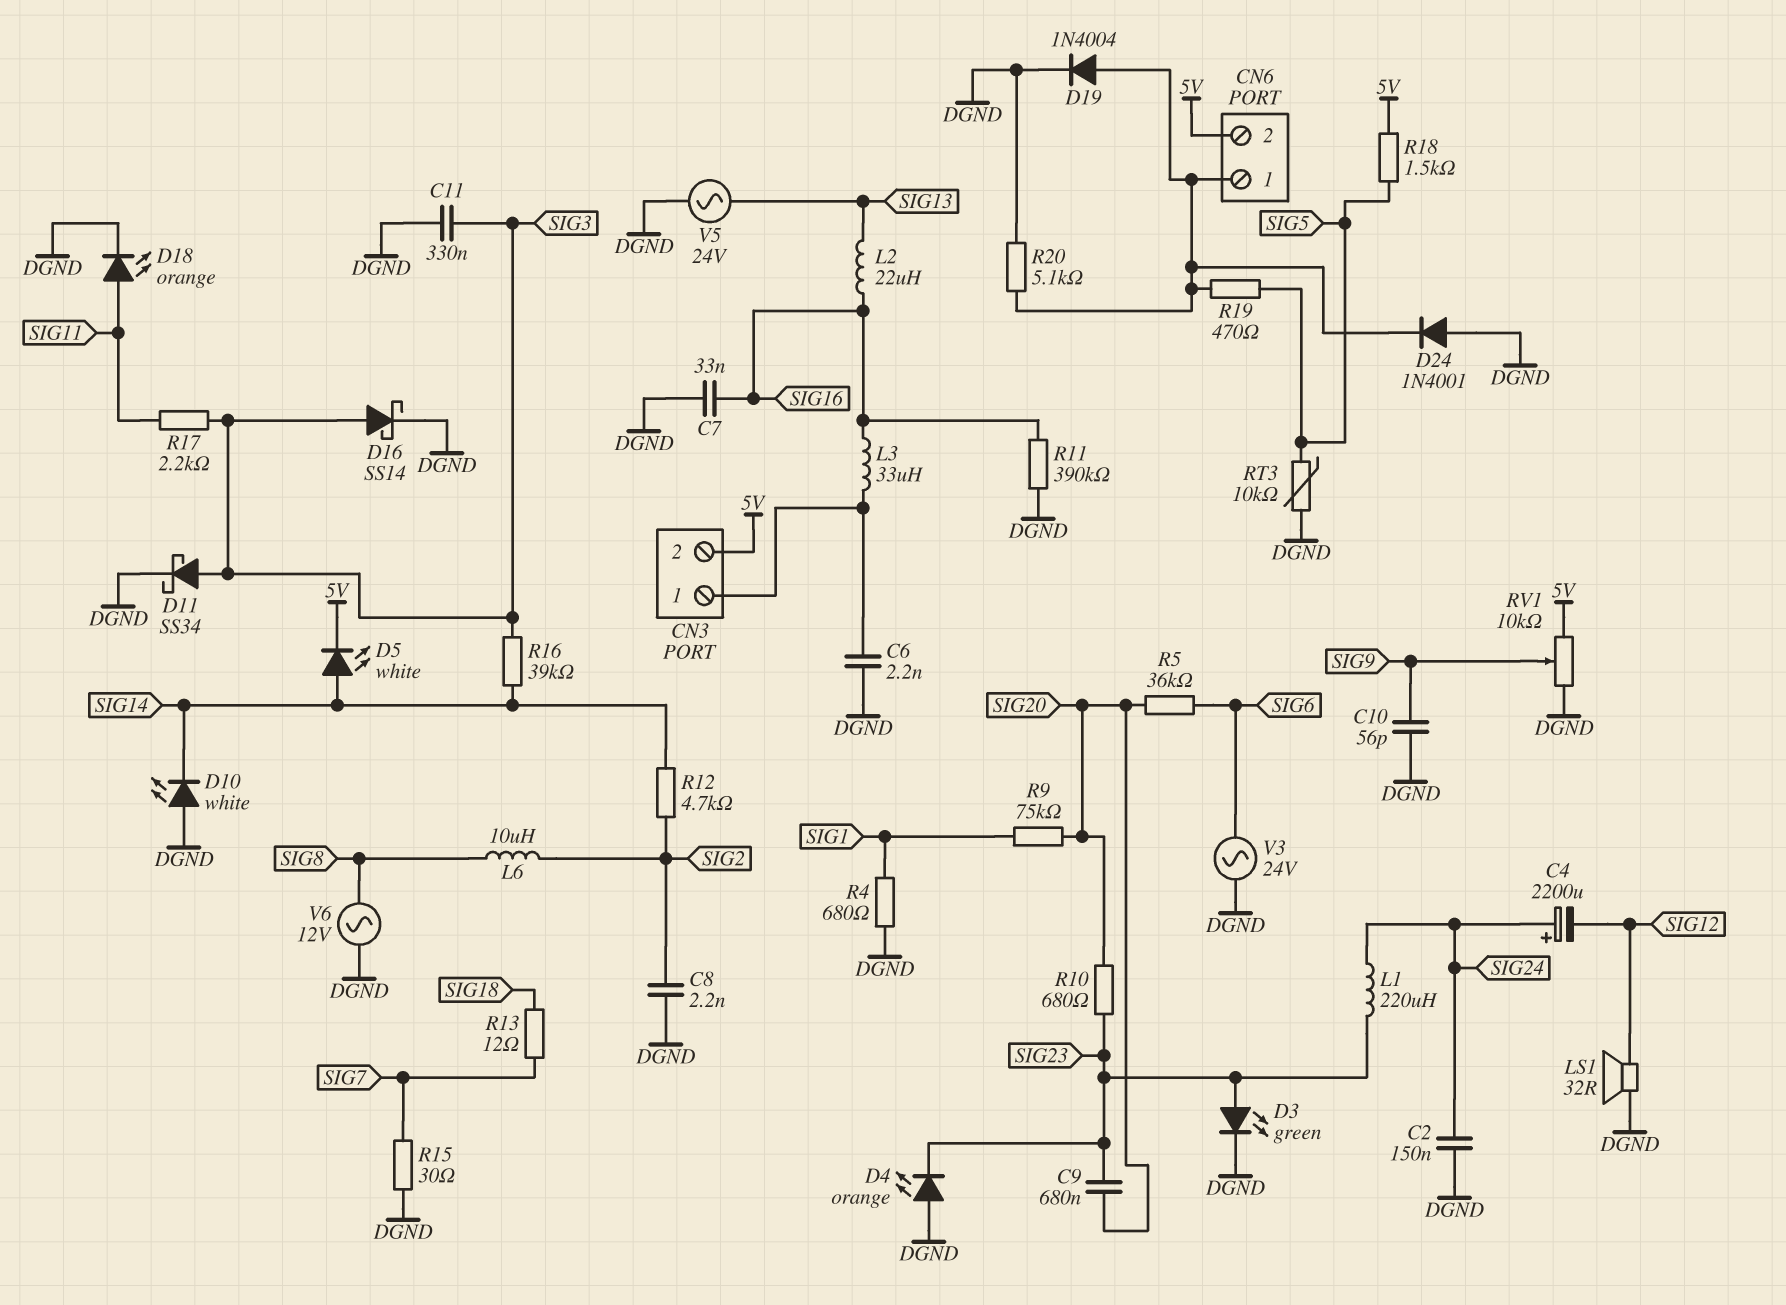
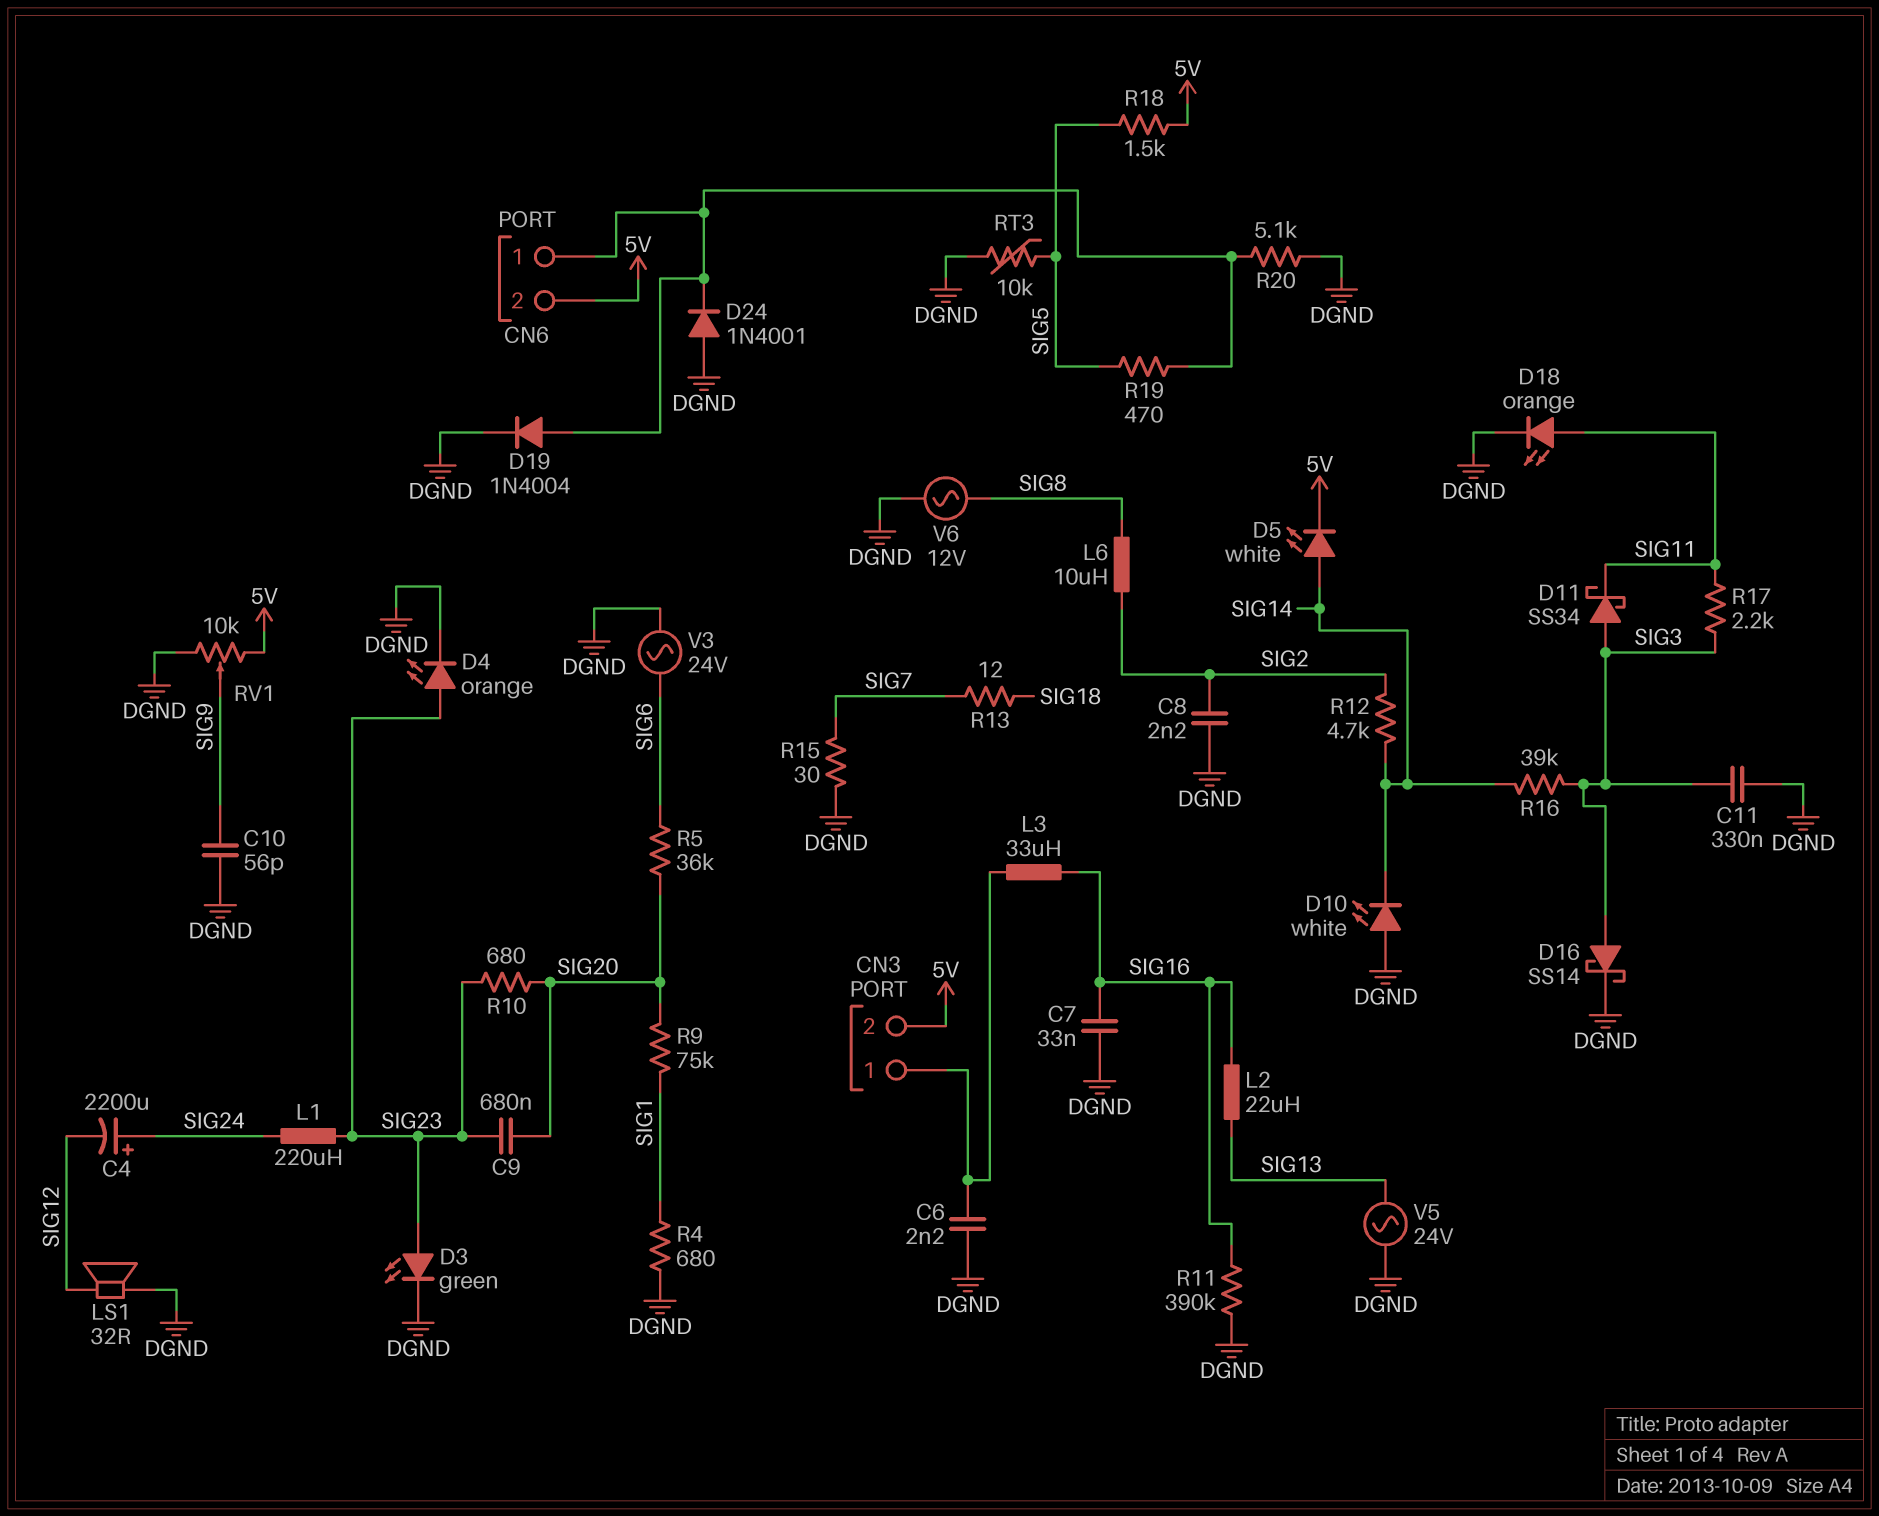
C2: 150nF (DGND, SIG24) -> none
D4: LED orange (A DGND, K SIG23) -> LED orange (A SIG23, K DGND)
D11: schottky SS34 (A SIG3, K DGND) -> schottky SS34 (A SIG3, K SIG11)

